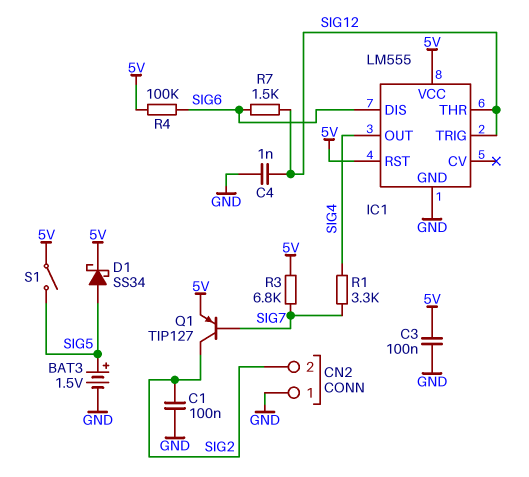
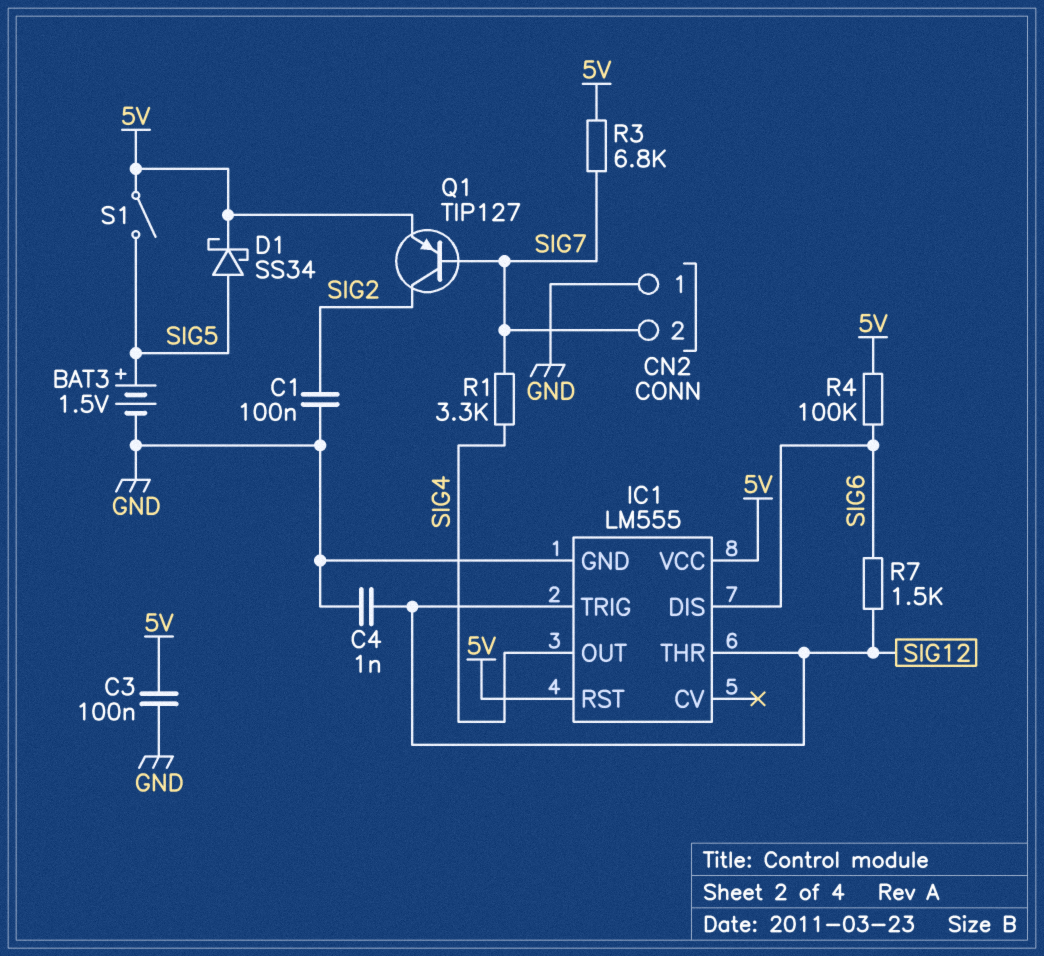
CN2 pin 2: SIG2 -> SIG7

